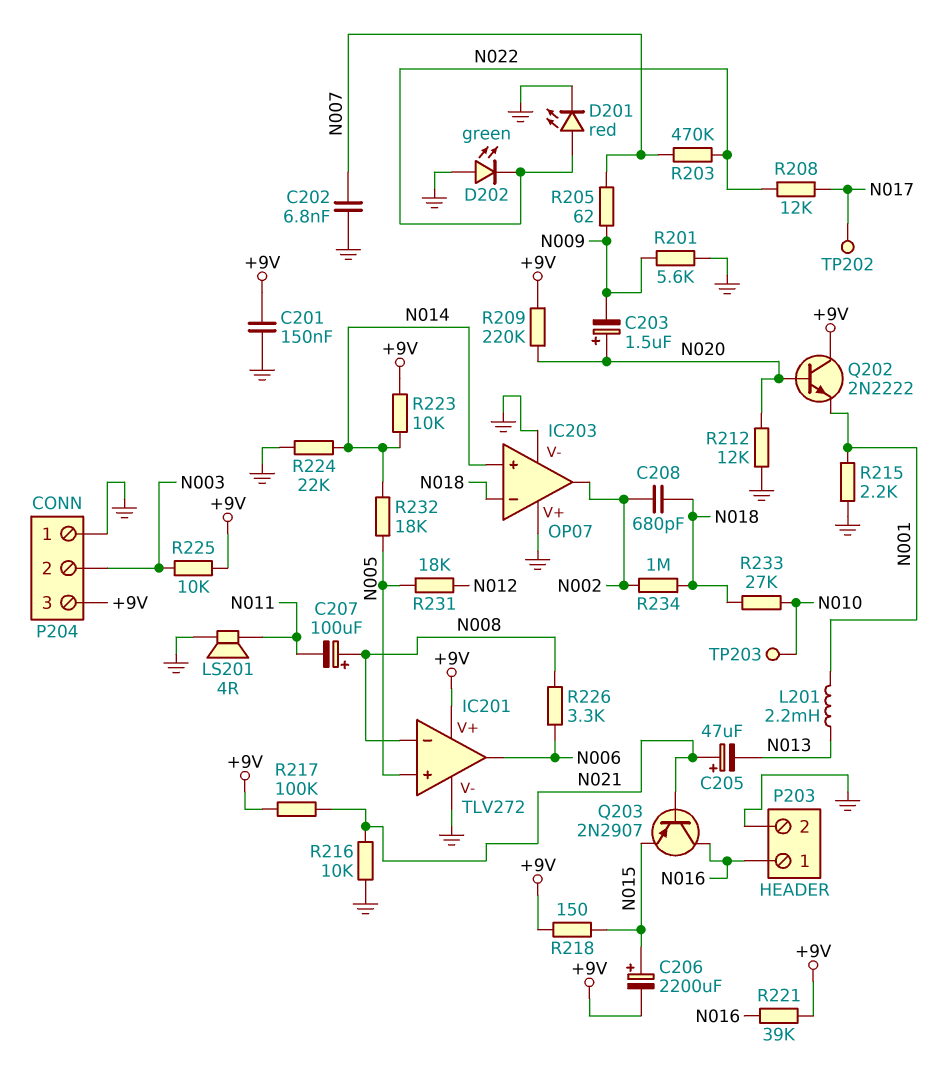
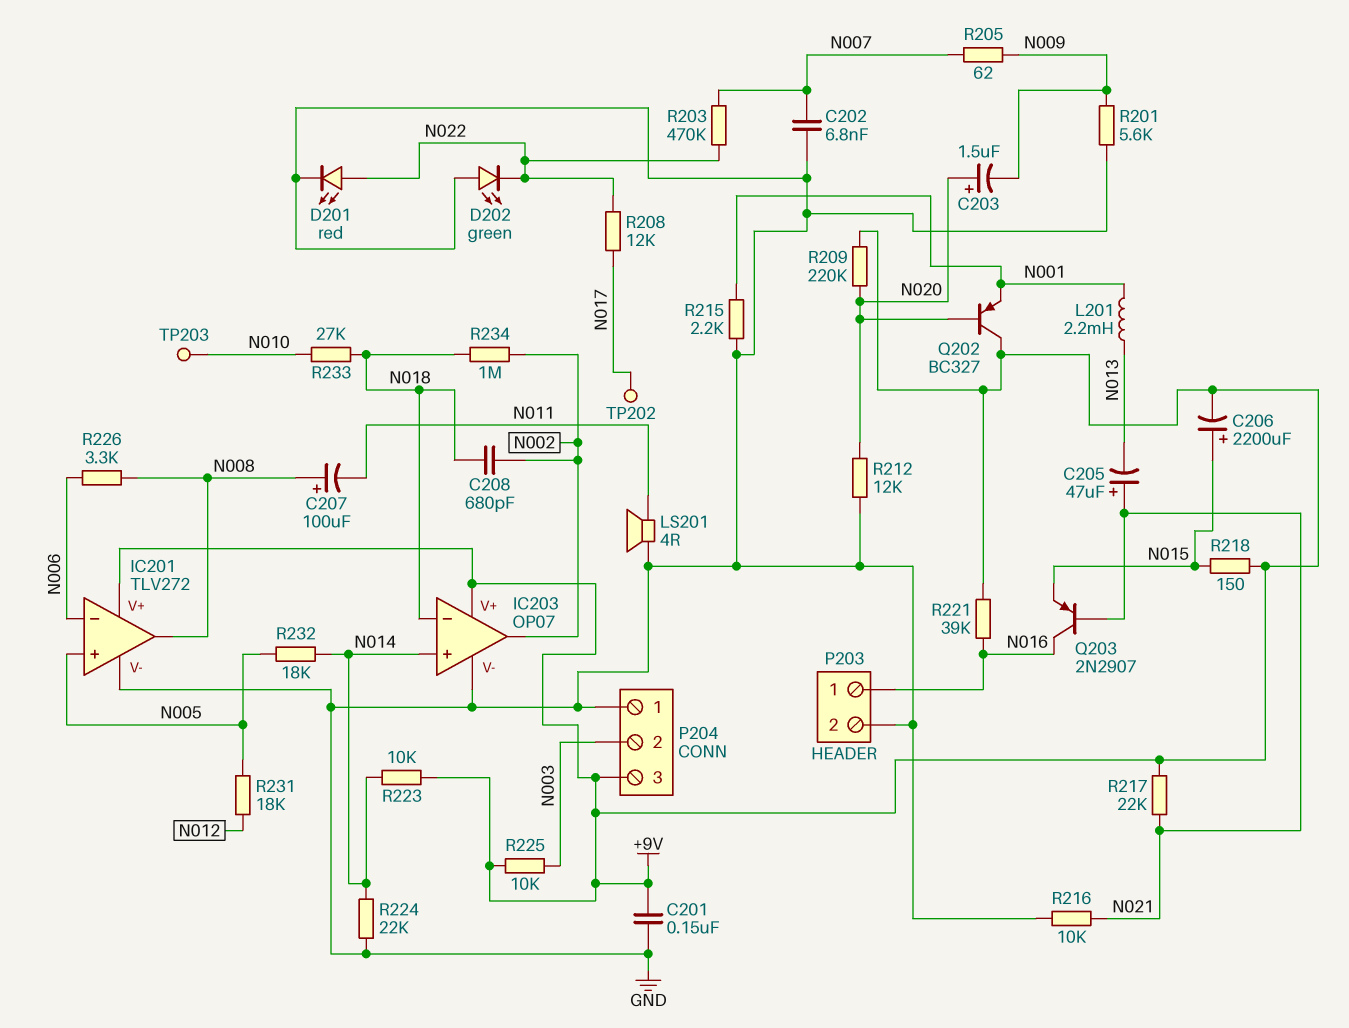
IC201 pin in-: N008 -> N006
IC201 pin out: N006 -> N008
IC203 pin V+: GND -> +9V
Q202: NPN 2N2222 (B N020, C +9V, E N001) -> PNP BC327 (B N020, C +9V, E N001)
R217: 100k (+9V, N021) -> 22k (+9V, N021)

